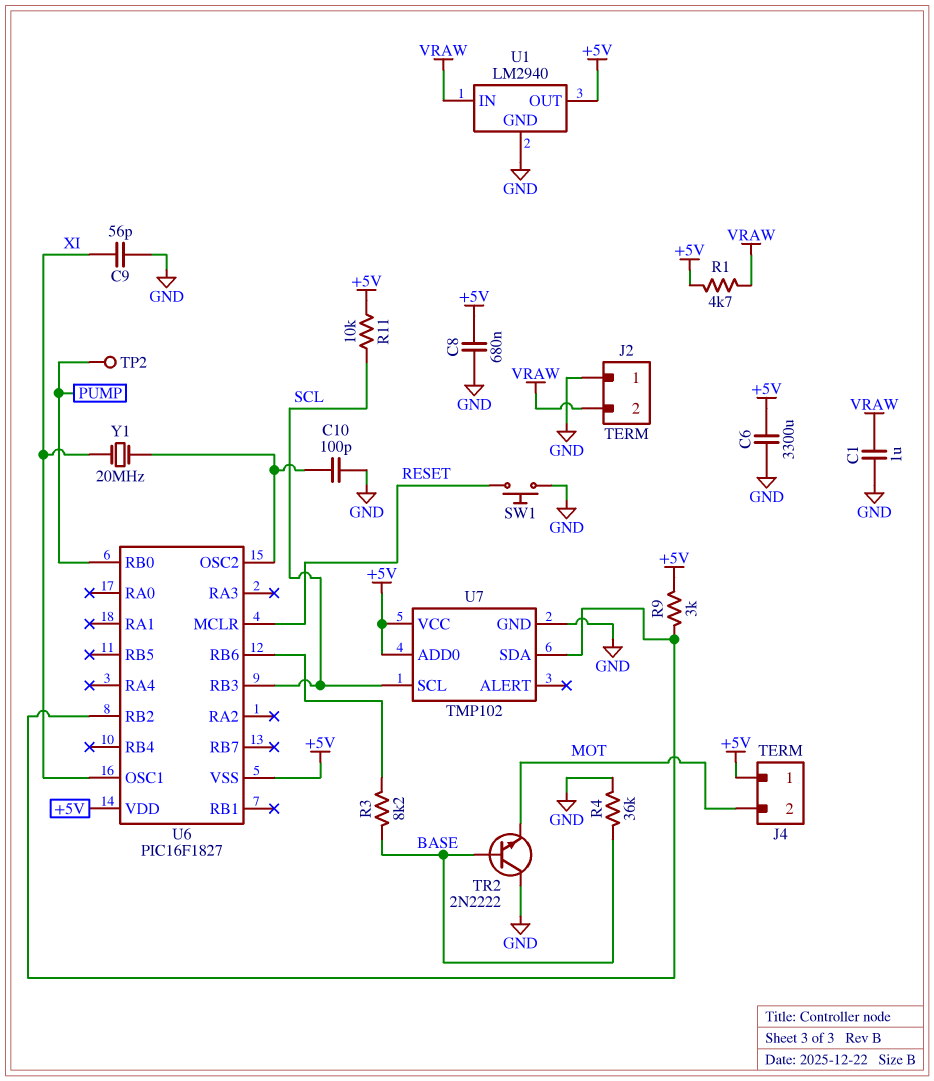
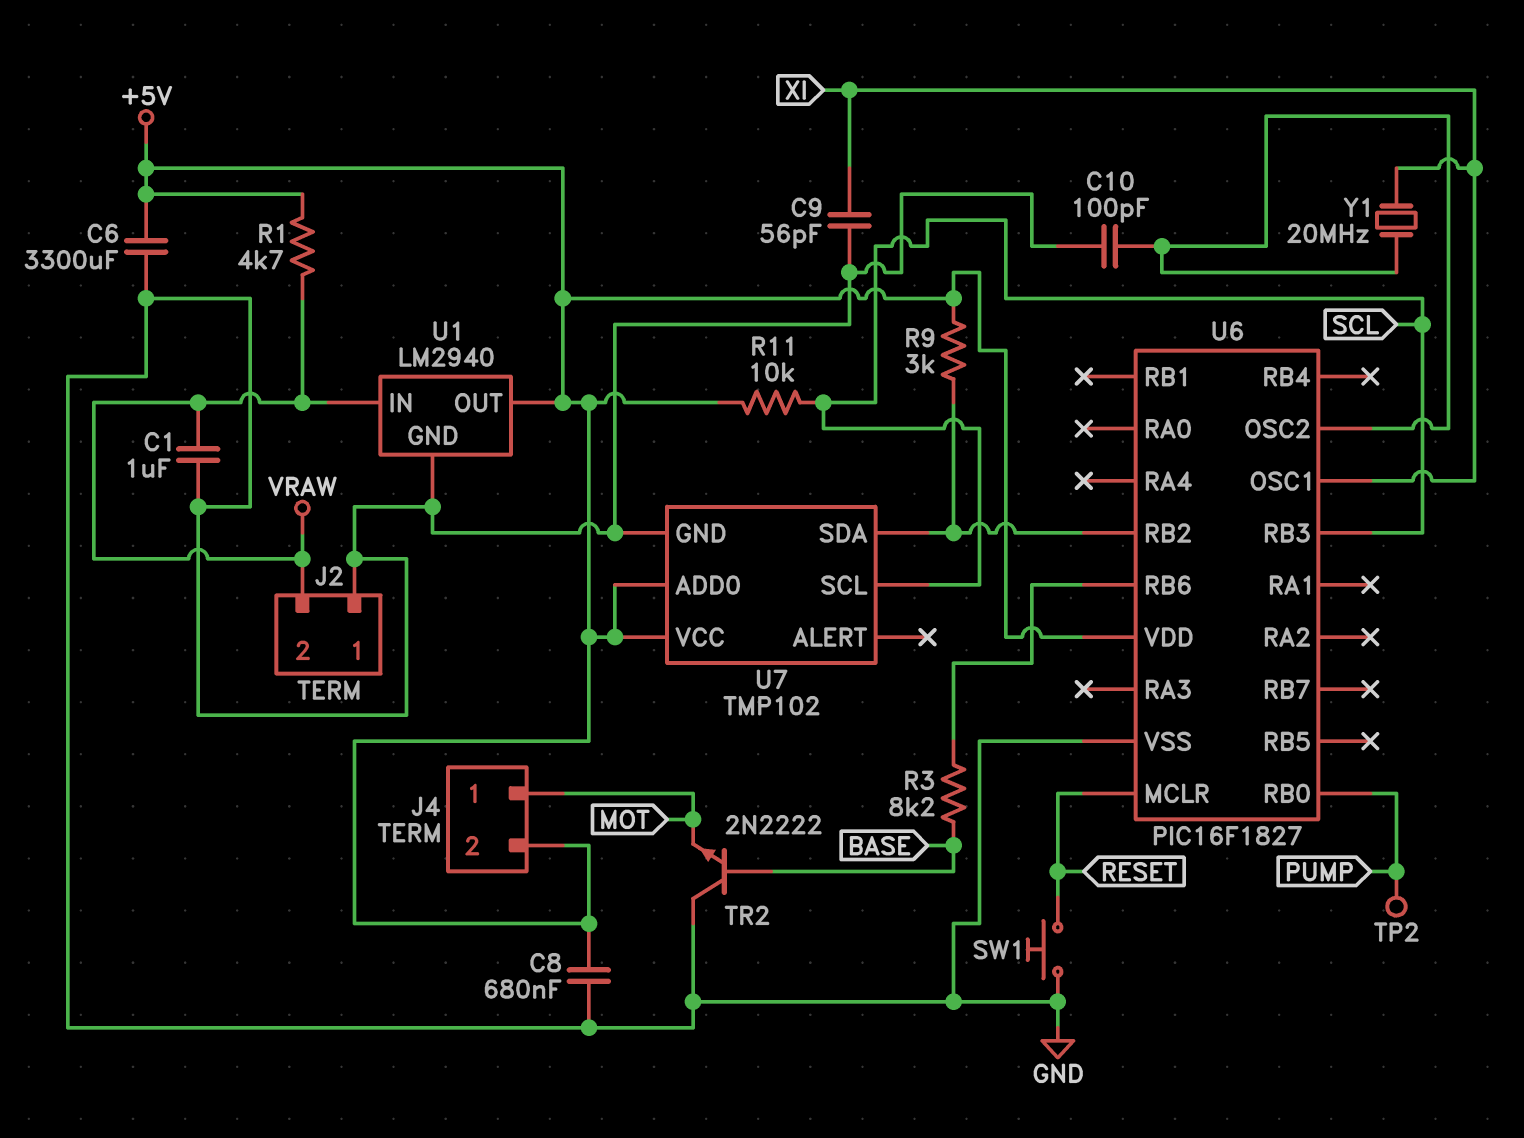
J4 pin 1: +5V -> MOT
J4 pin 2: MOT -> +5V
R4: 36k (BASE, GND) -> none
U6 pin VSS: +5V -> GND

